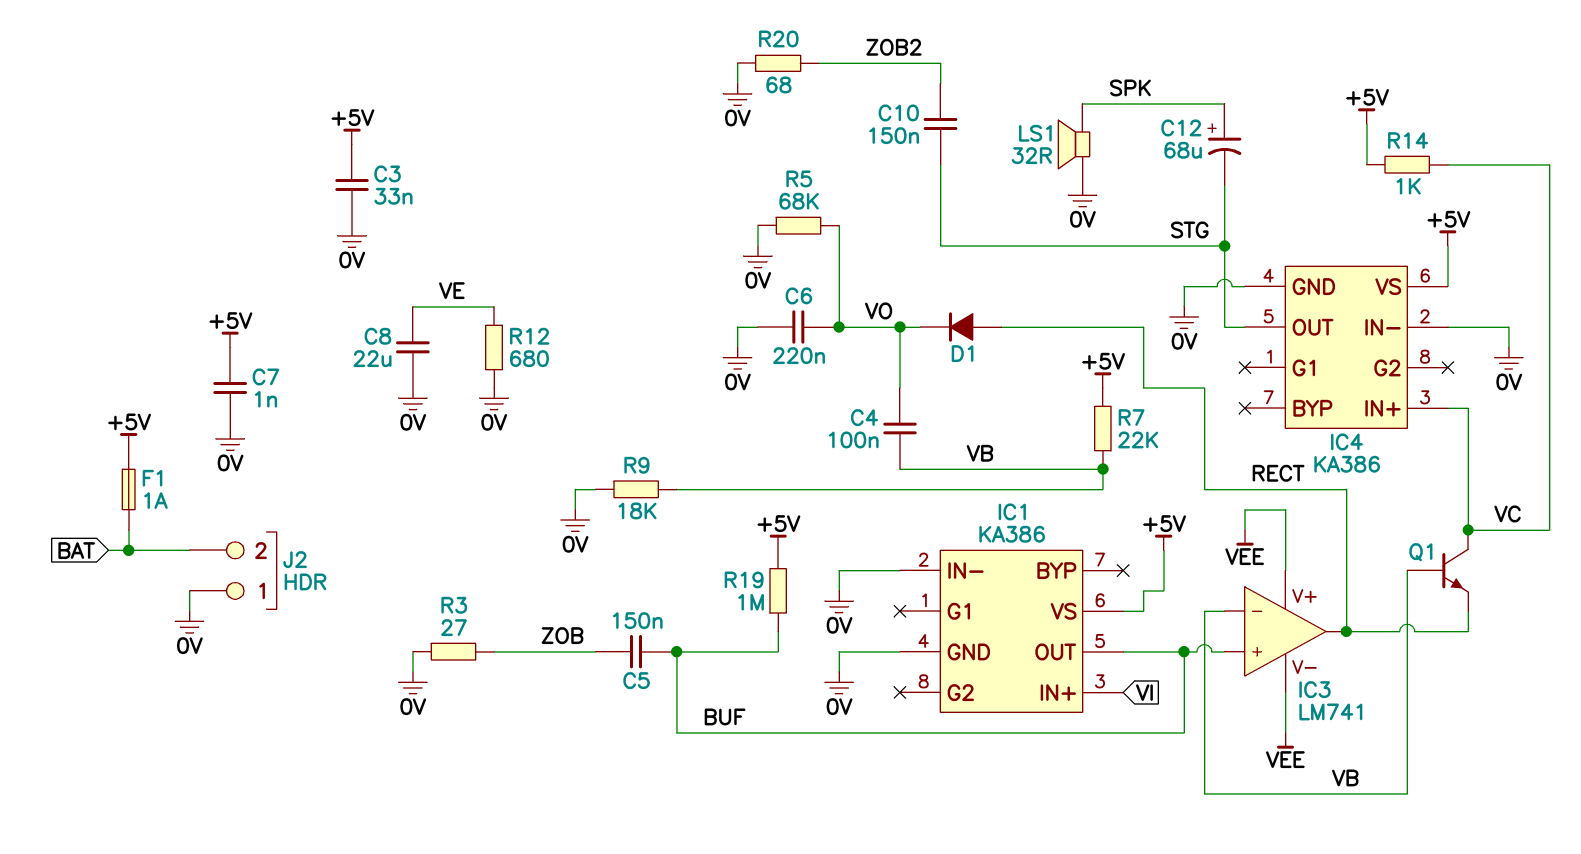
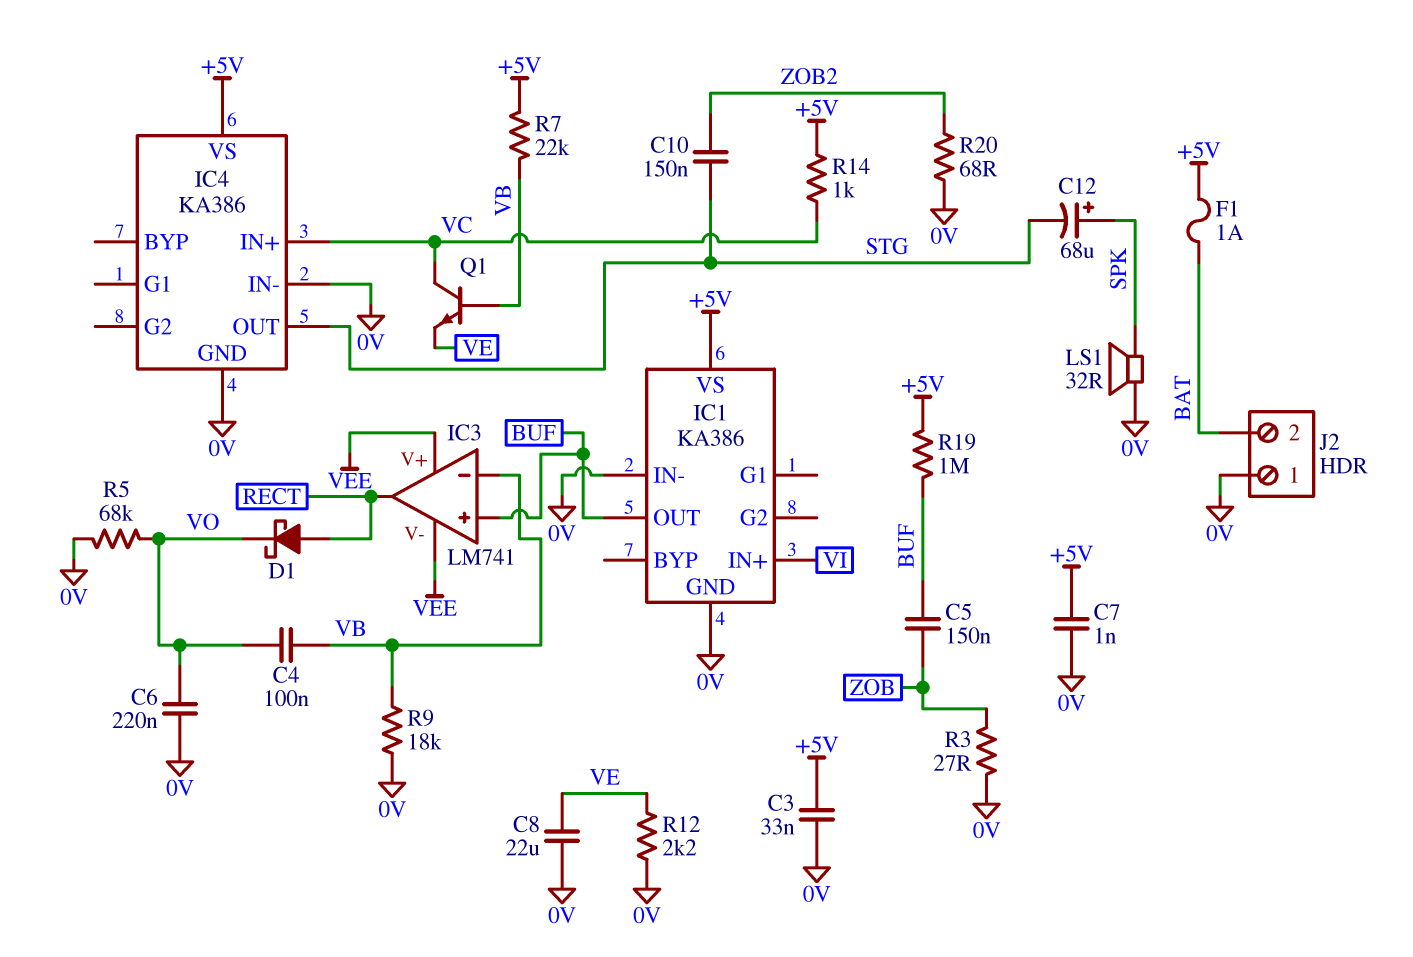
D1: diode (A RECT, K VO) -> schottky (A RECT, K VO)
Q1: NPN (B VB, C VC, E RECT) -> NPN (B VB, C VC, E VE)
R12: 680 (0V, VE) -> 2.2k (0V, VE)

